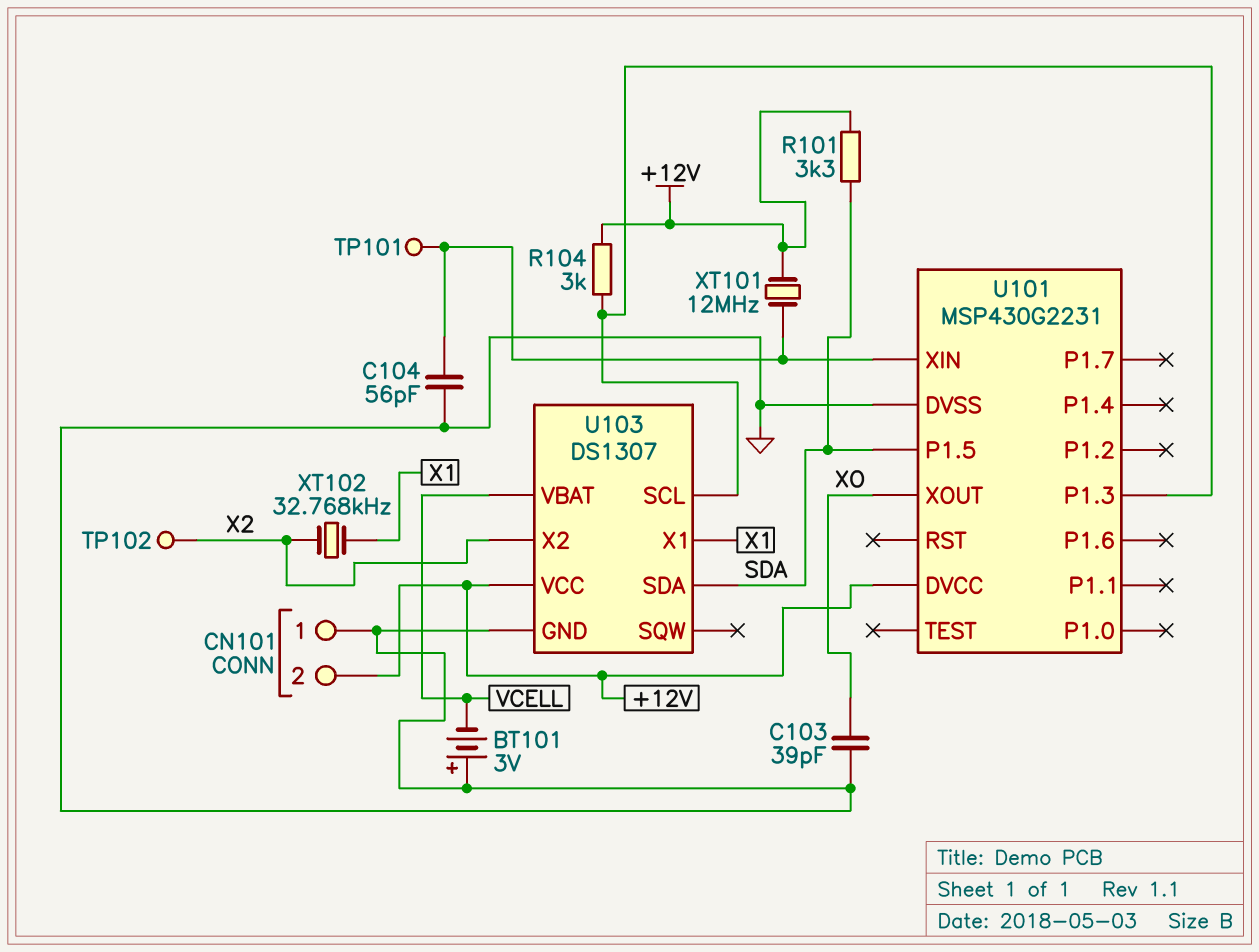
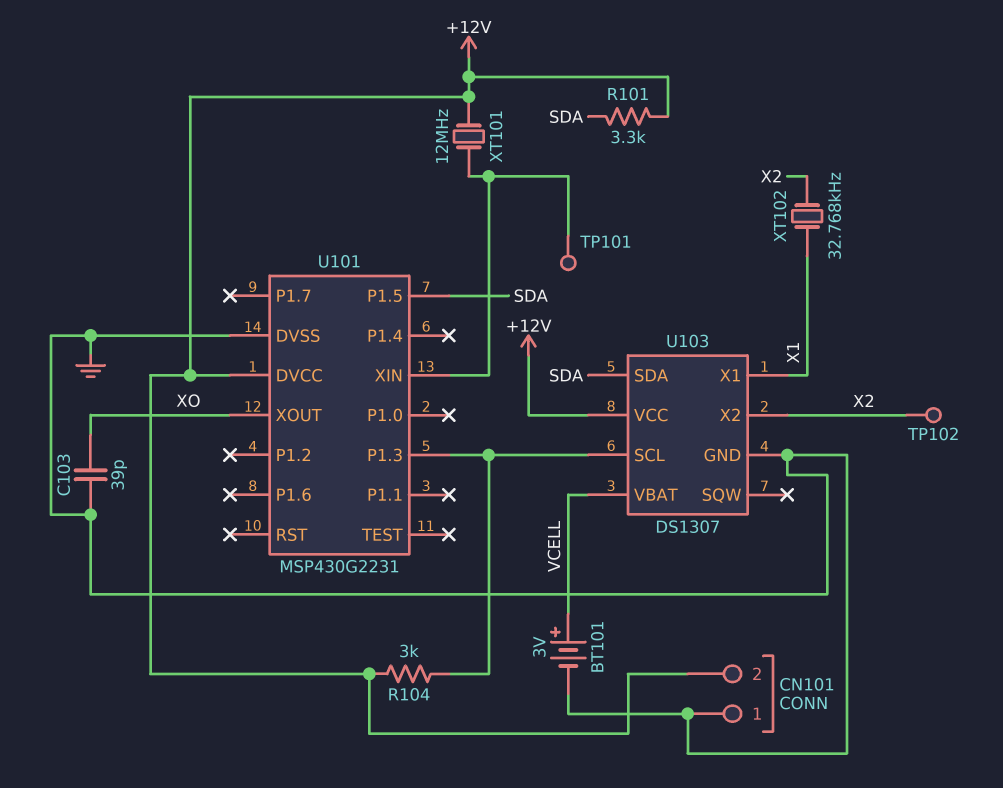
BT101: 3V (plus GND, minus VCELL) -> 3V (plus VCELL, minus GND)
C104: 56pF (GND, U101/XIN) -> none

